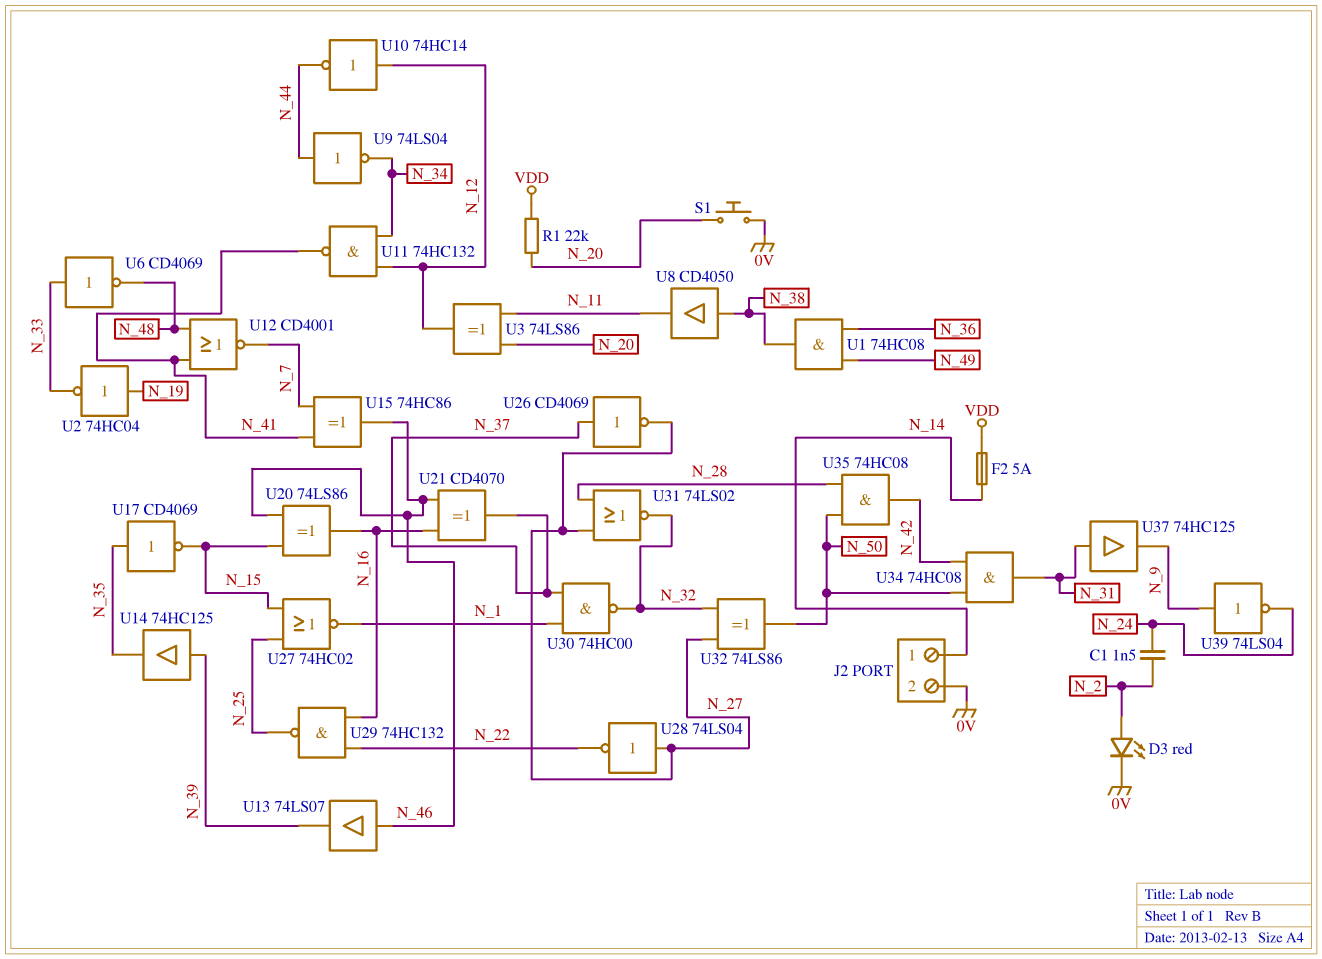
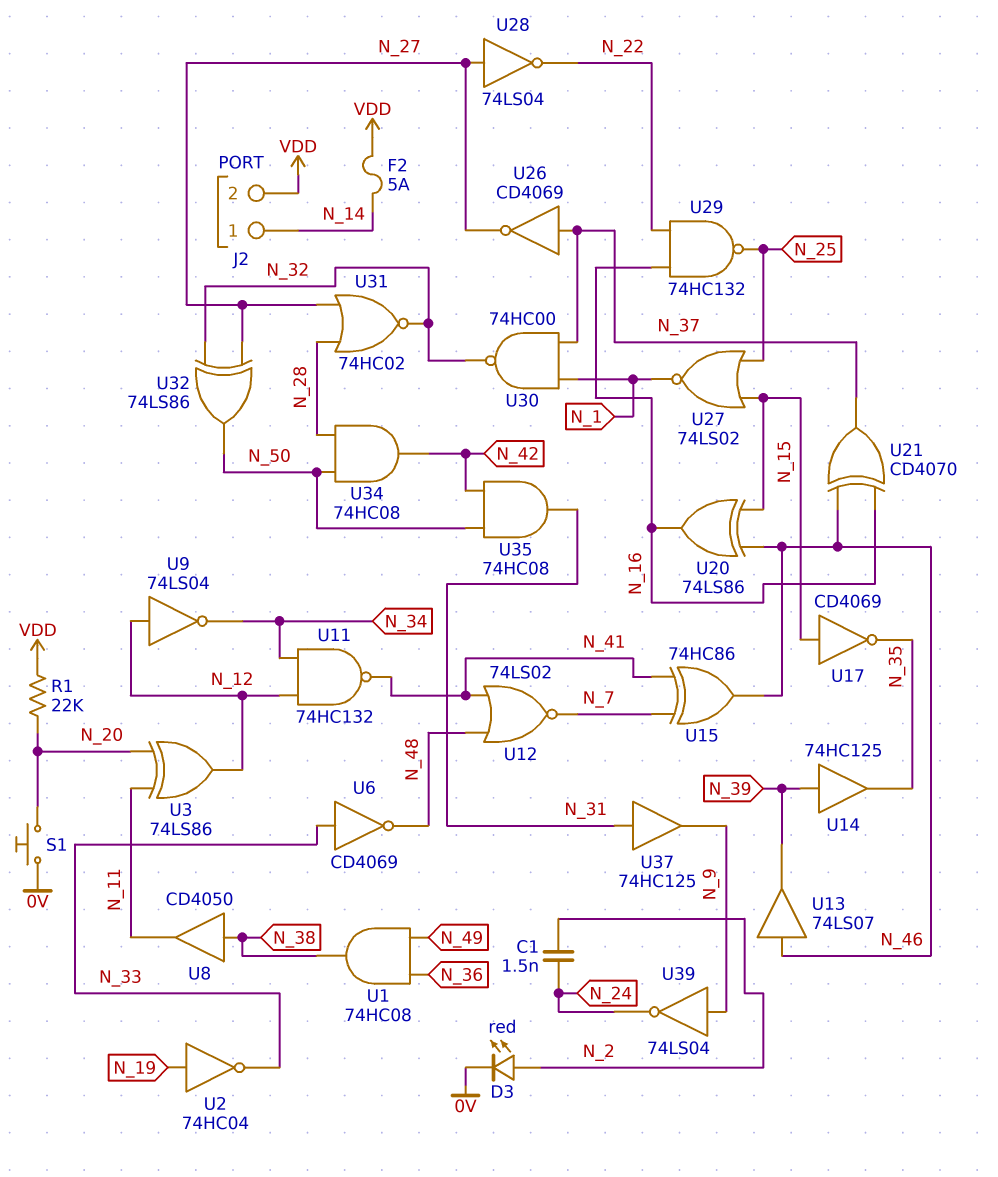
J2 pin 2: 0V -> VDD
U9: NOT 74LS04 (in N_44, out N_34) -> NOT 74LS04 (in N_12, out N_34)
U10: NOT 74HC14 (in N_12, out N_44) -> none
U12: NOR CD4001 (in N_41, in N_48, out N_7) -> NOR 74LS02 (in N_41, in N_48, out N_7)
U17: NOT CD4069 (in N_35, out N_15) -> NOT CD4069 (in N_15, out N_35)
U27: NOR 74HC02 (in N_15, in N_25, out N_1) -> NOR 74LS02 (in N_15, in N_25, out N_1)
U31: NOR 74LS02 (in N_27, in N_28, out N_32) -> NOR 74HC02 (in N_27, in N_28, out N_32)
U34: AND 74HC08 (in N_42, in N_50, out N_31) -> AND 74HC08 (in N_28, in N_50, out N_42)
U35: AND 74HC08 (in N_28, in N_50, out N_42) -> AND 74HC08 (in N_42, in N_50, out N_31)

